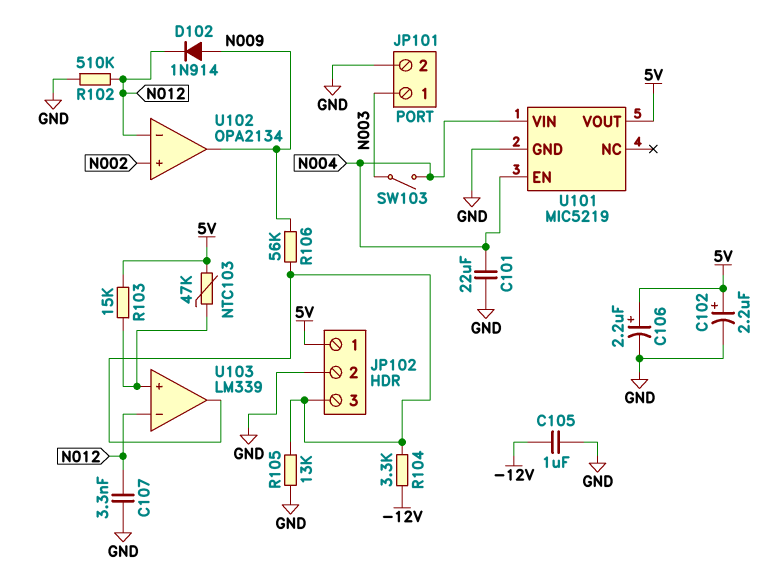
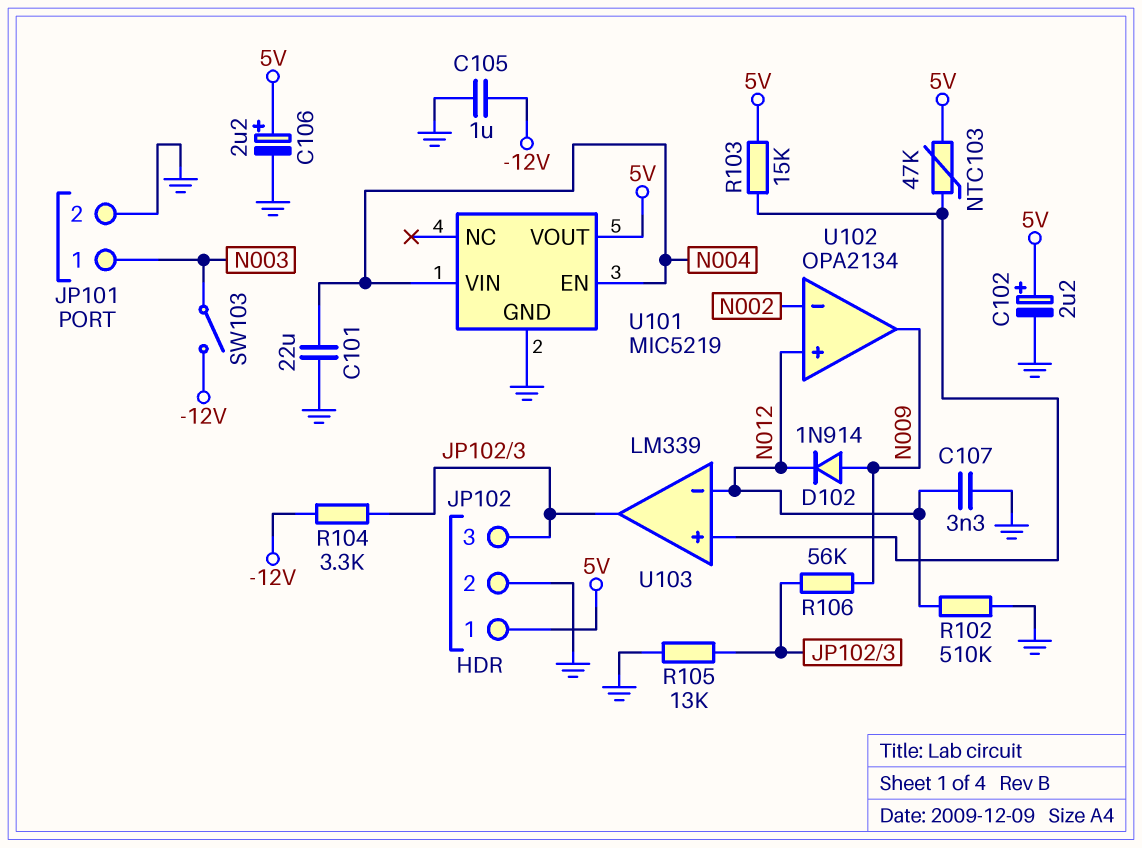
SW103: switch (N003, N004) -> switch (-12V, N003)
U102 pin in+: N002 -> N012
U102 pin in-: N012 -> N002

